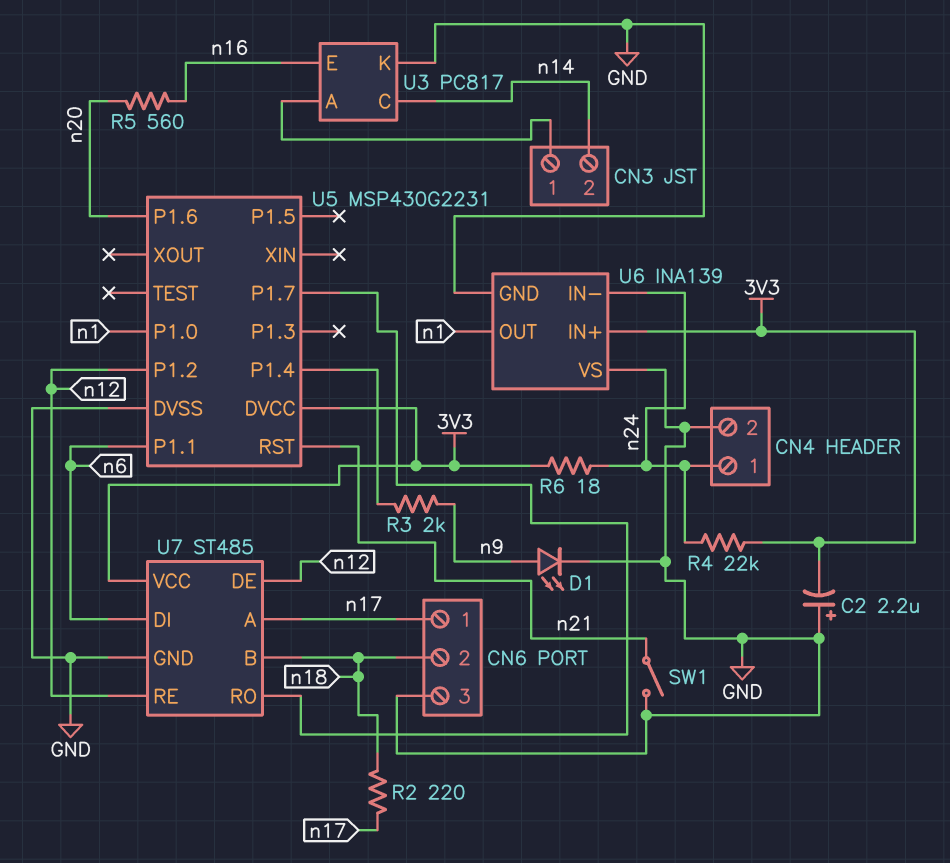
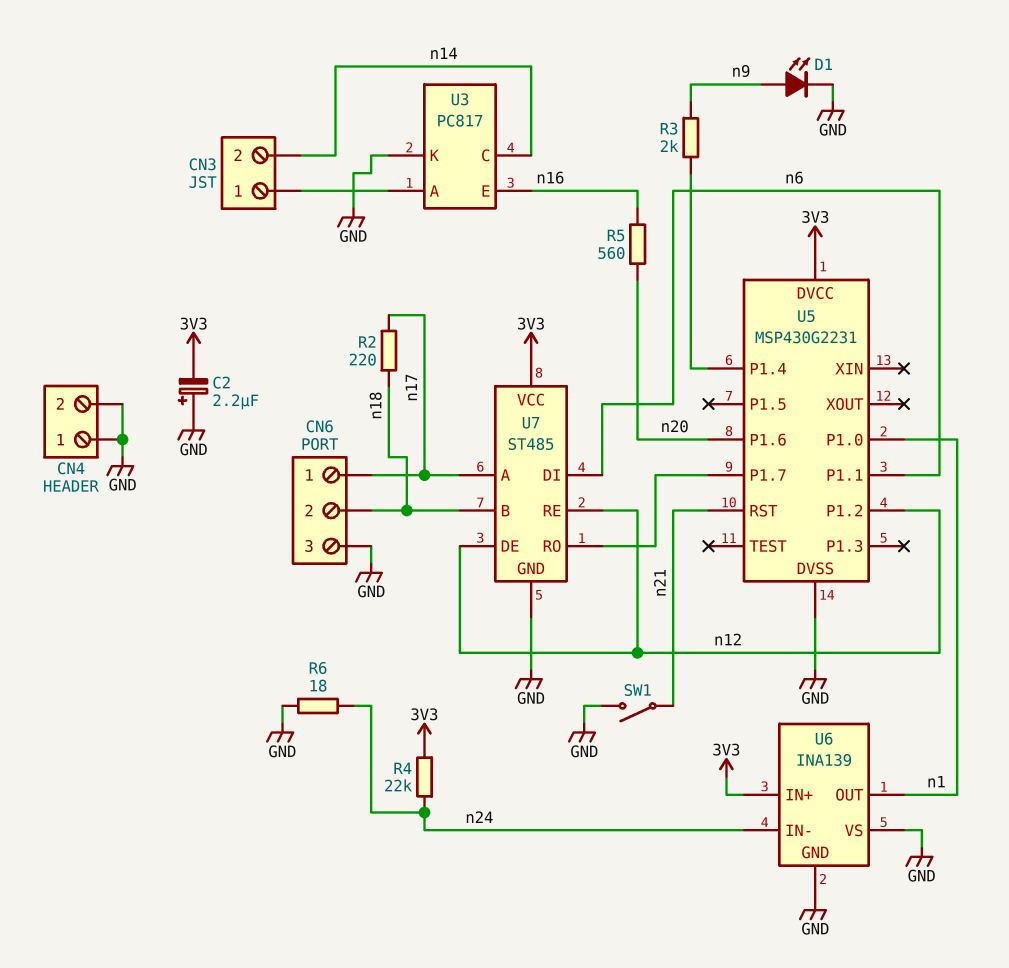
CN4 pin 1: n24 -> GND
R6: 18 (3V3, n24) -> 18 (GND, n24)

